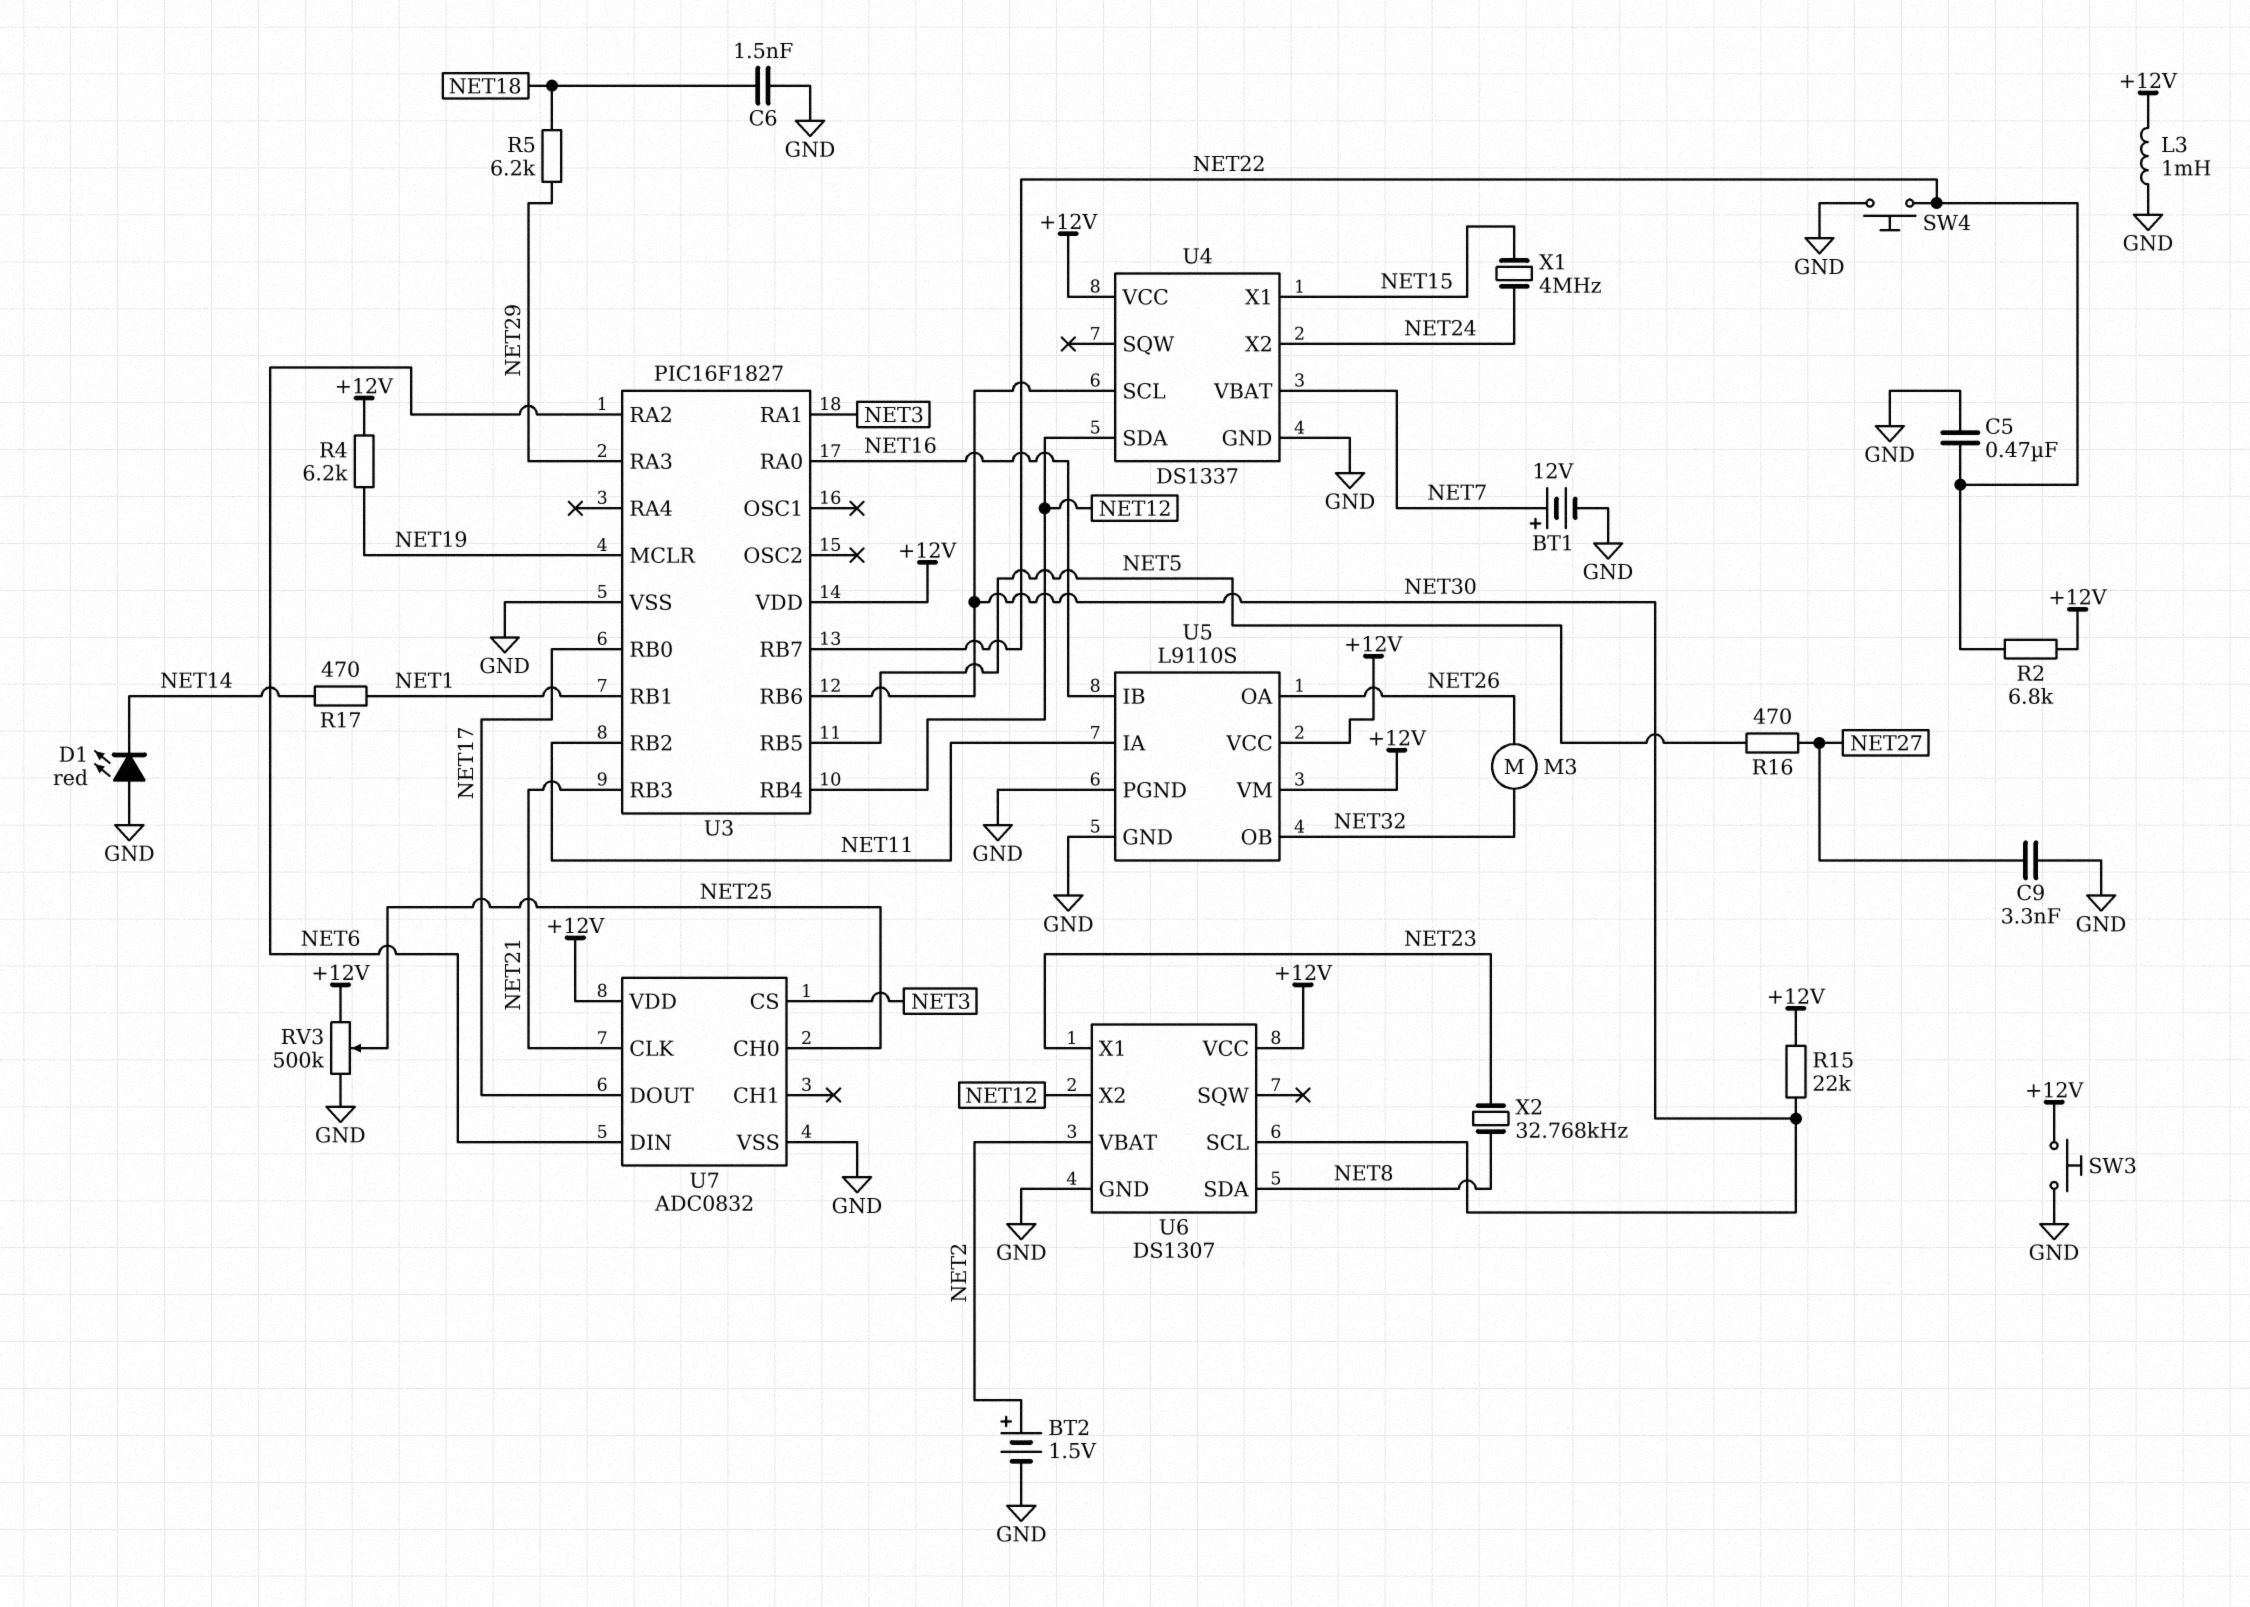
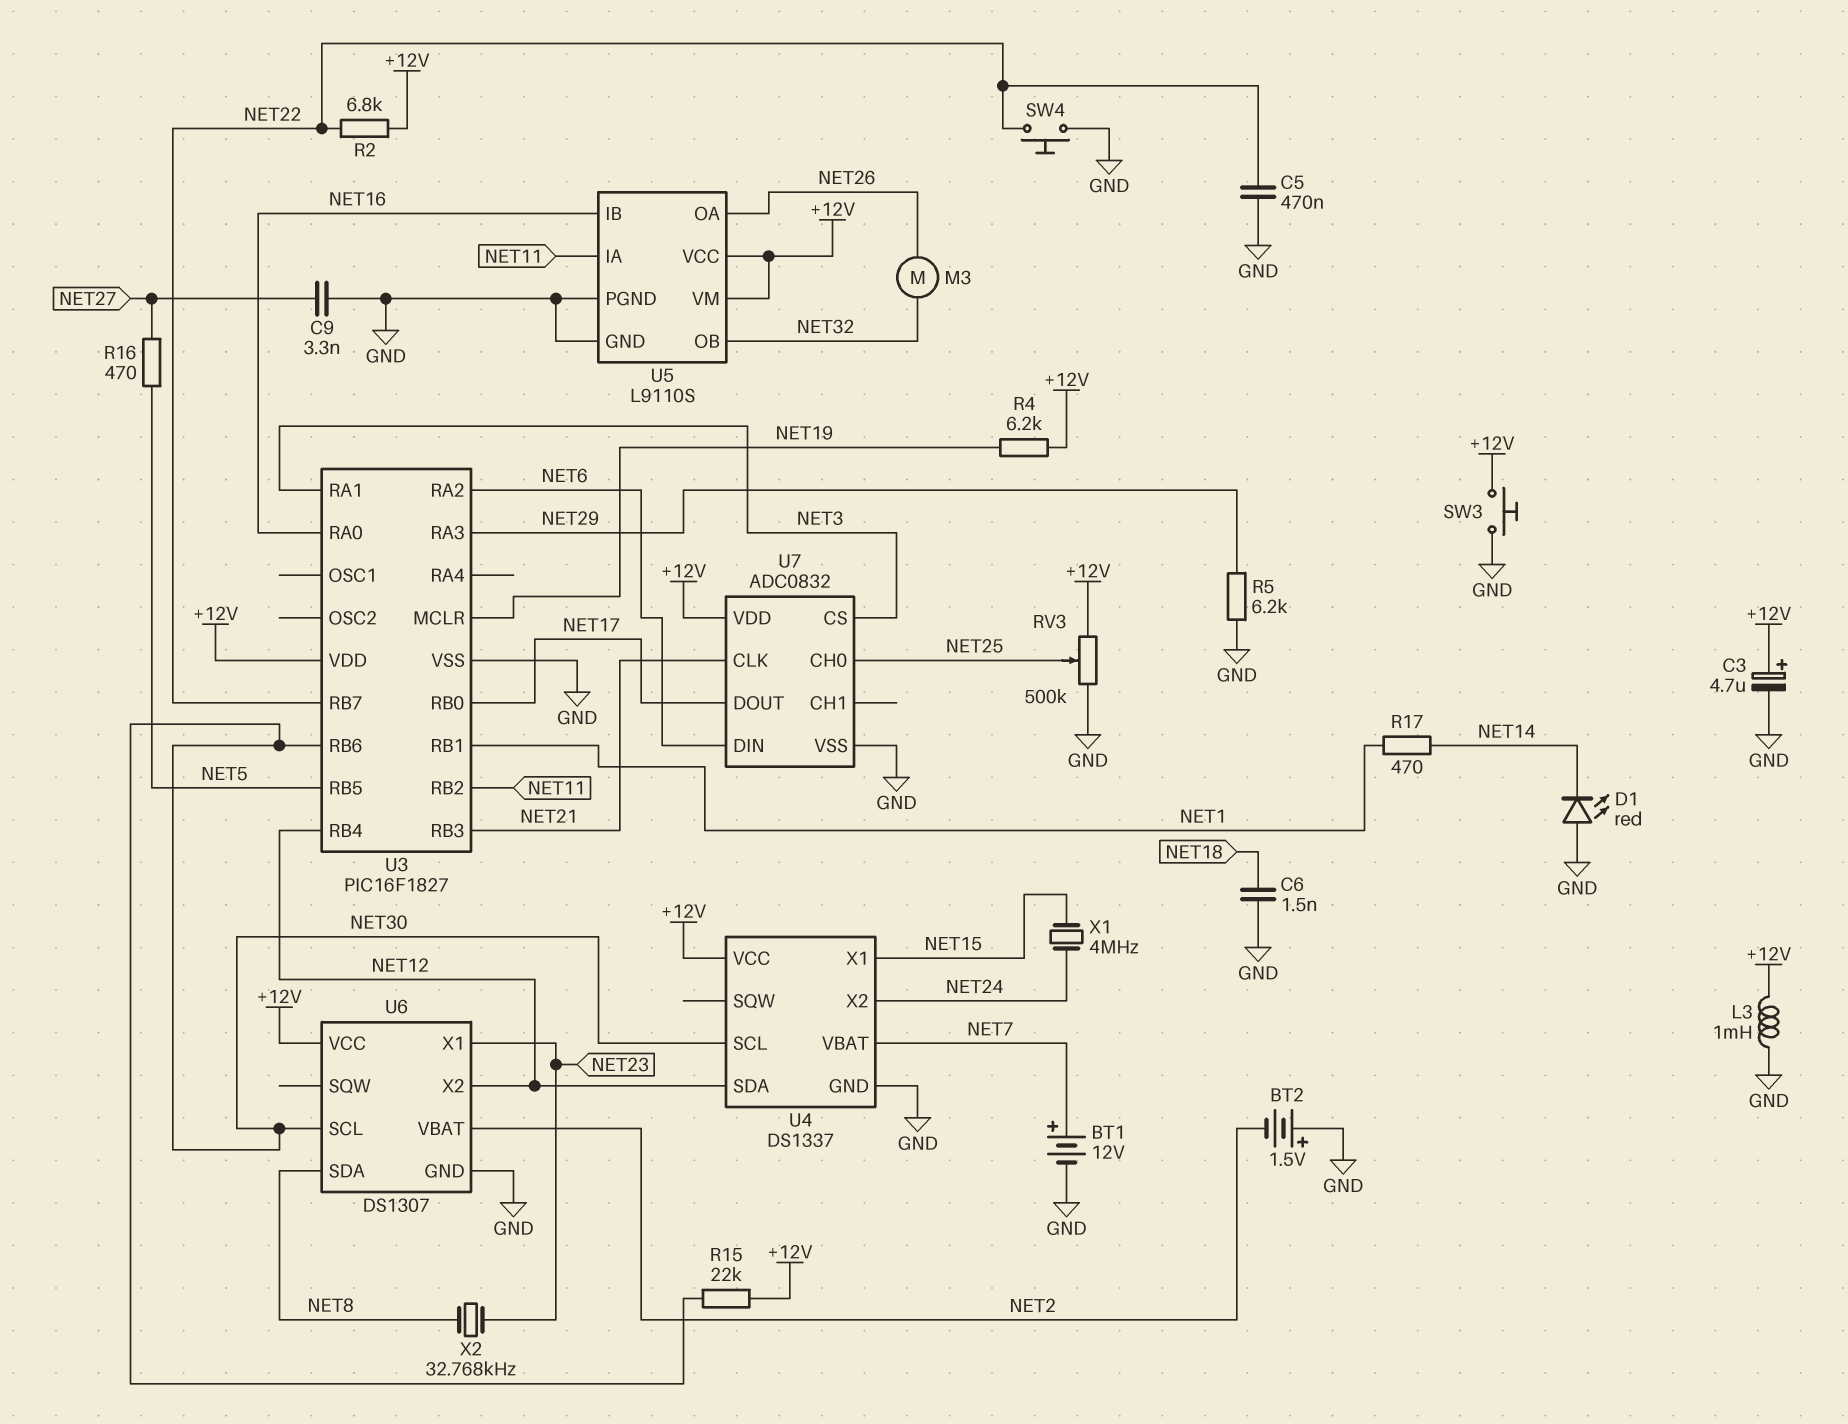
BT2: 1.5V (plus NET2, minus GND) -> 1.5V (plus GND, minus NET2)
C3: none -> 4.7uF (plus +12V, minus GND)
R5: 6.2k (NET18, NET29) -> 6.2k (GND, NET29)

